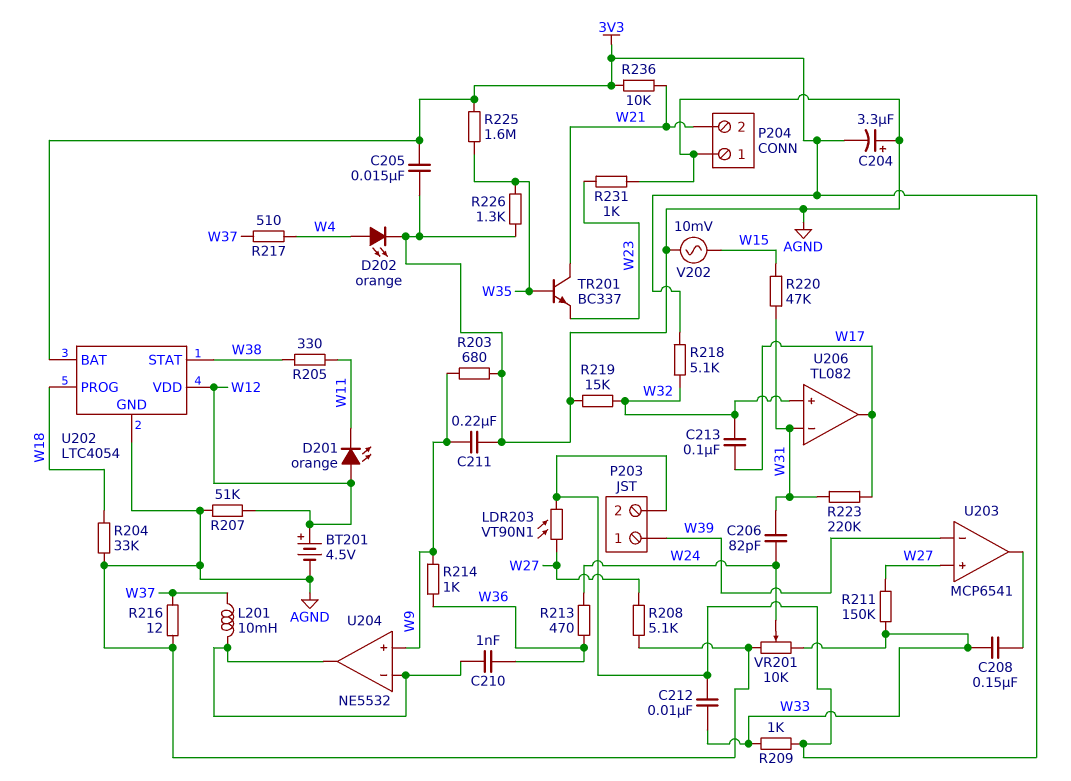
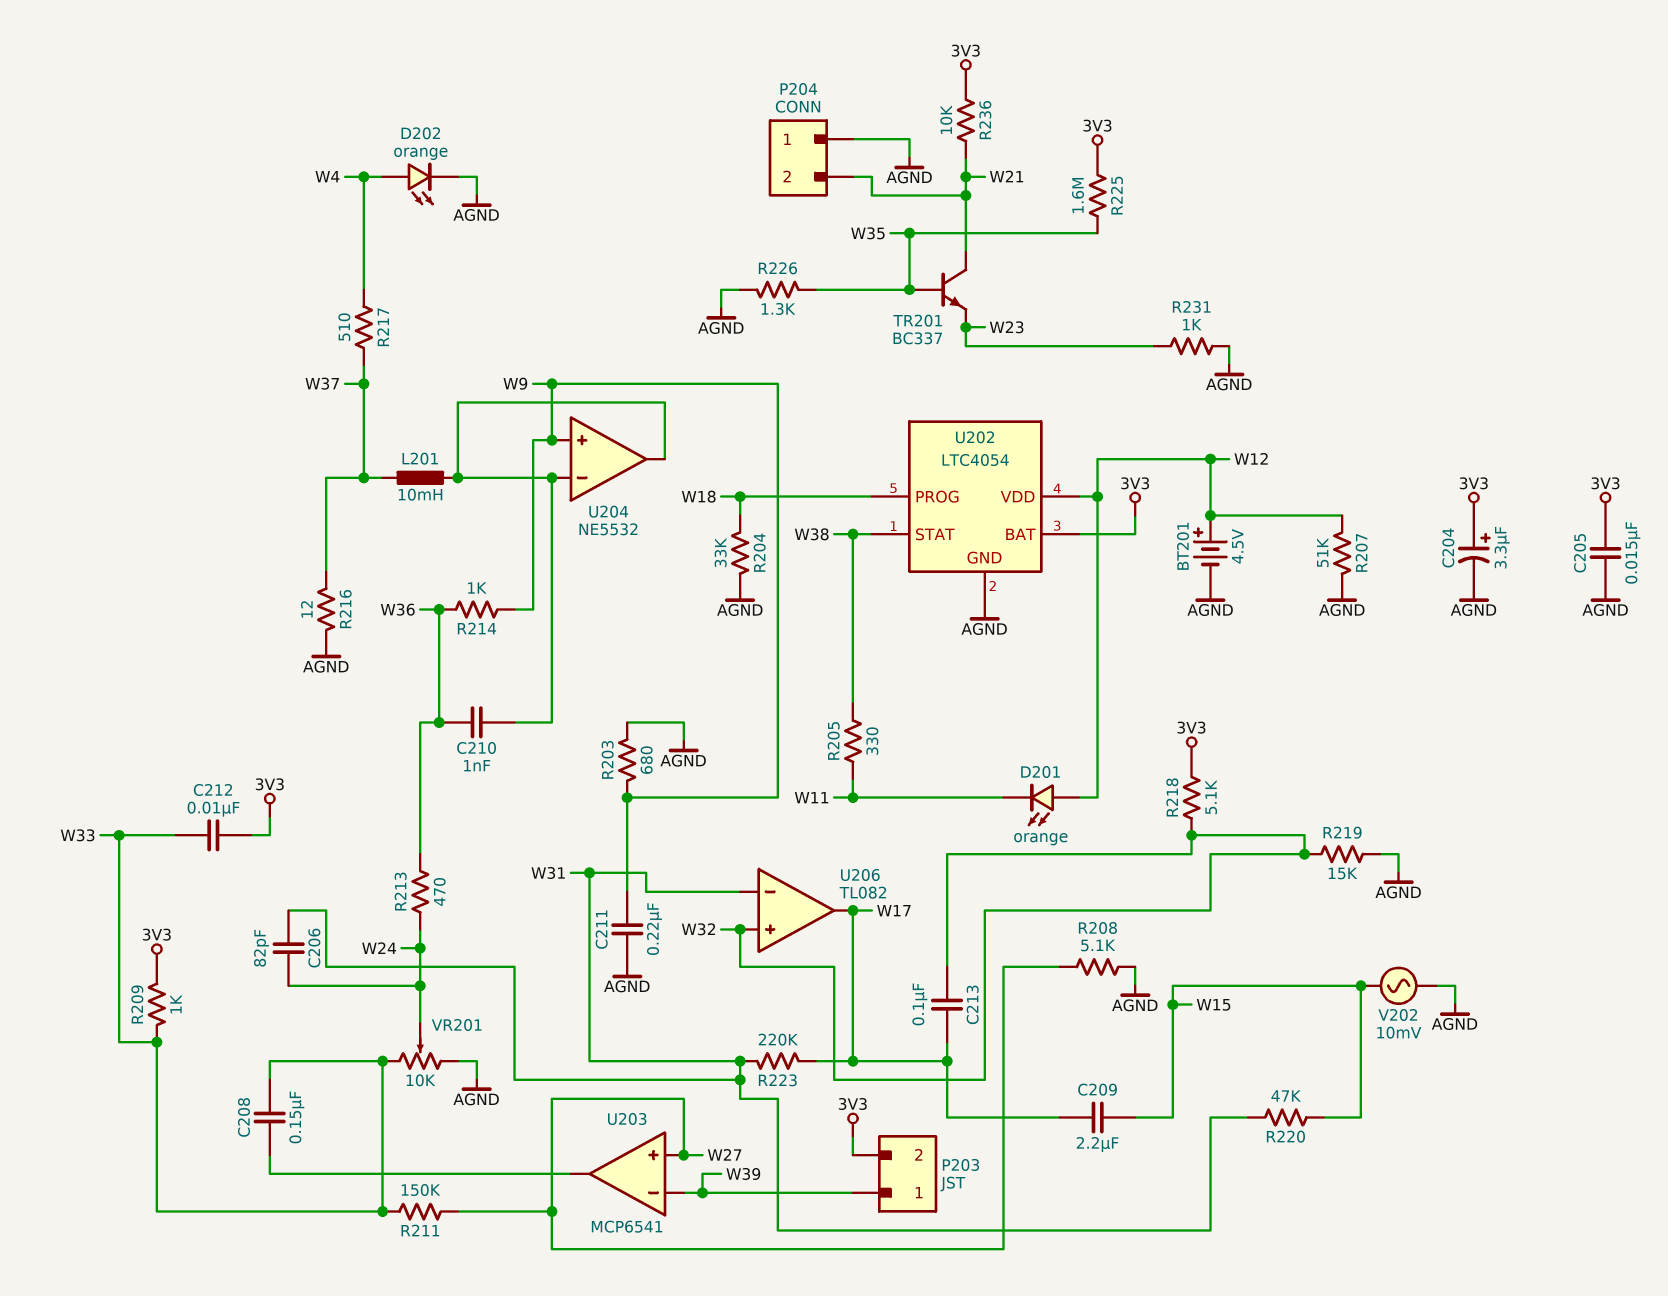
C204: 3.3uF (plus AGND, minus 3V3) -> 3.3uF (plus 3V3, minus AGND)
C209: none -> 2.2uF (W15, W17)
LDR203: VT90N1 (3V3, W27) -> none

